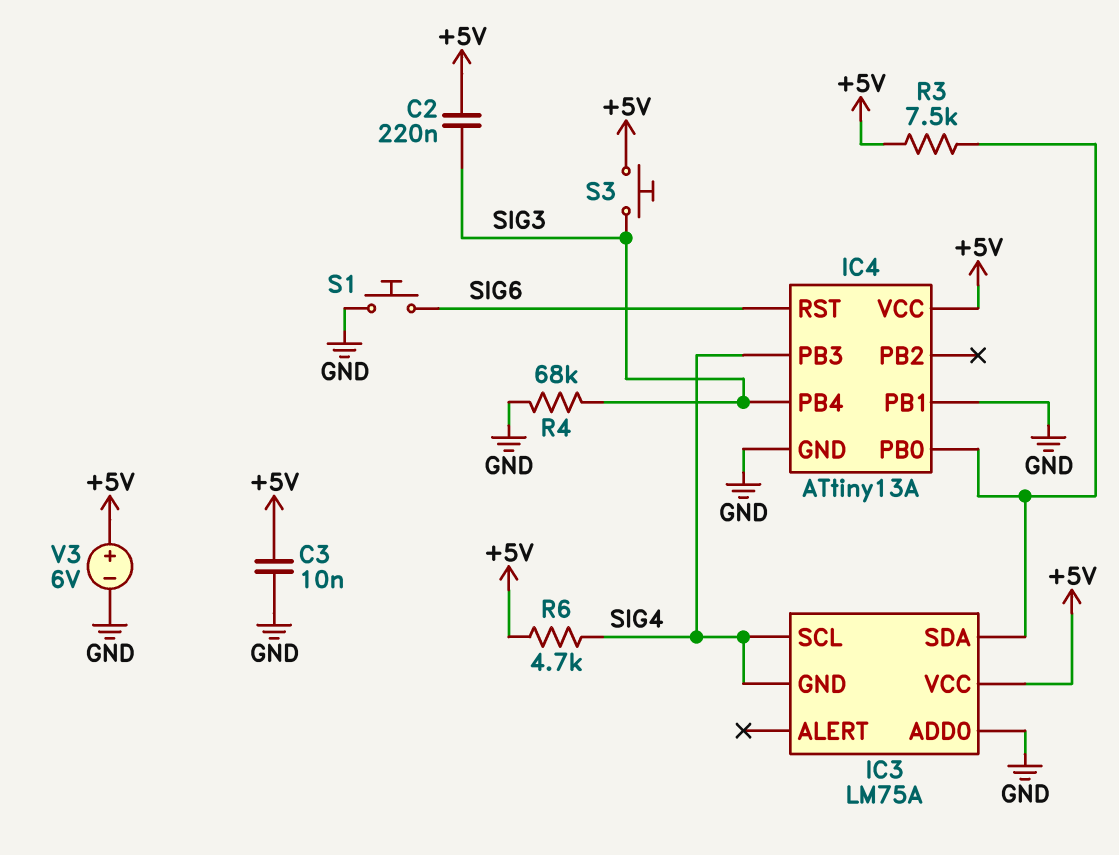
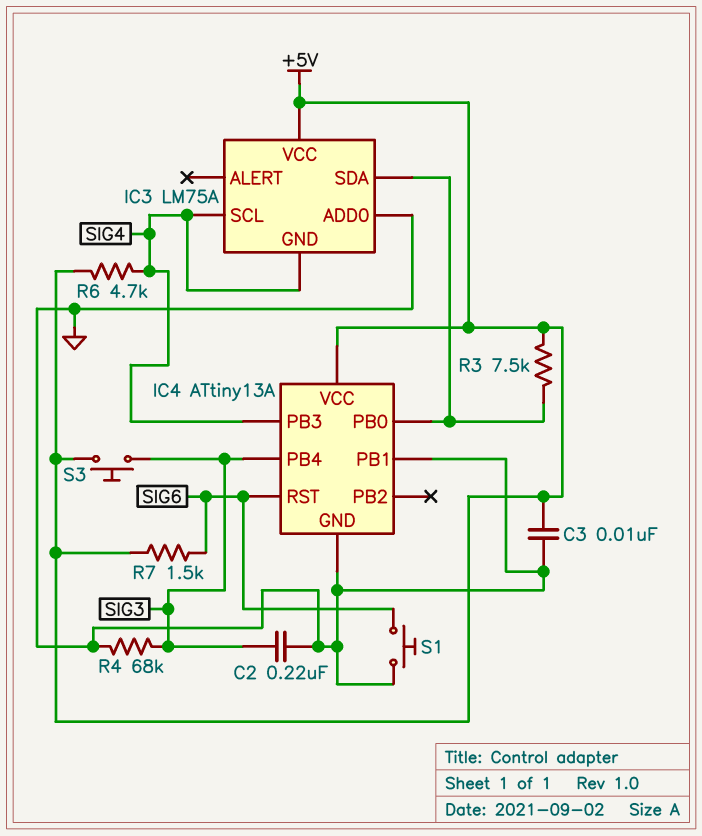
C2: 220nF (+5V, SIG3) -> 220nF (GND, SIG3)
R7: none -> 1.5k (+5V, SIG6)
V3: 6V (plus +5V, minus GND) -> none

